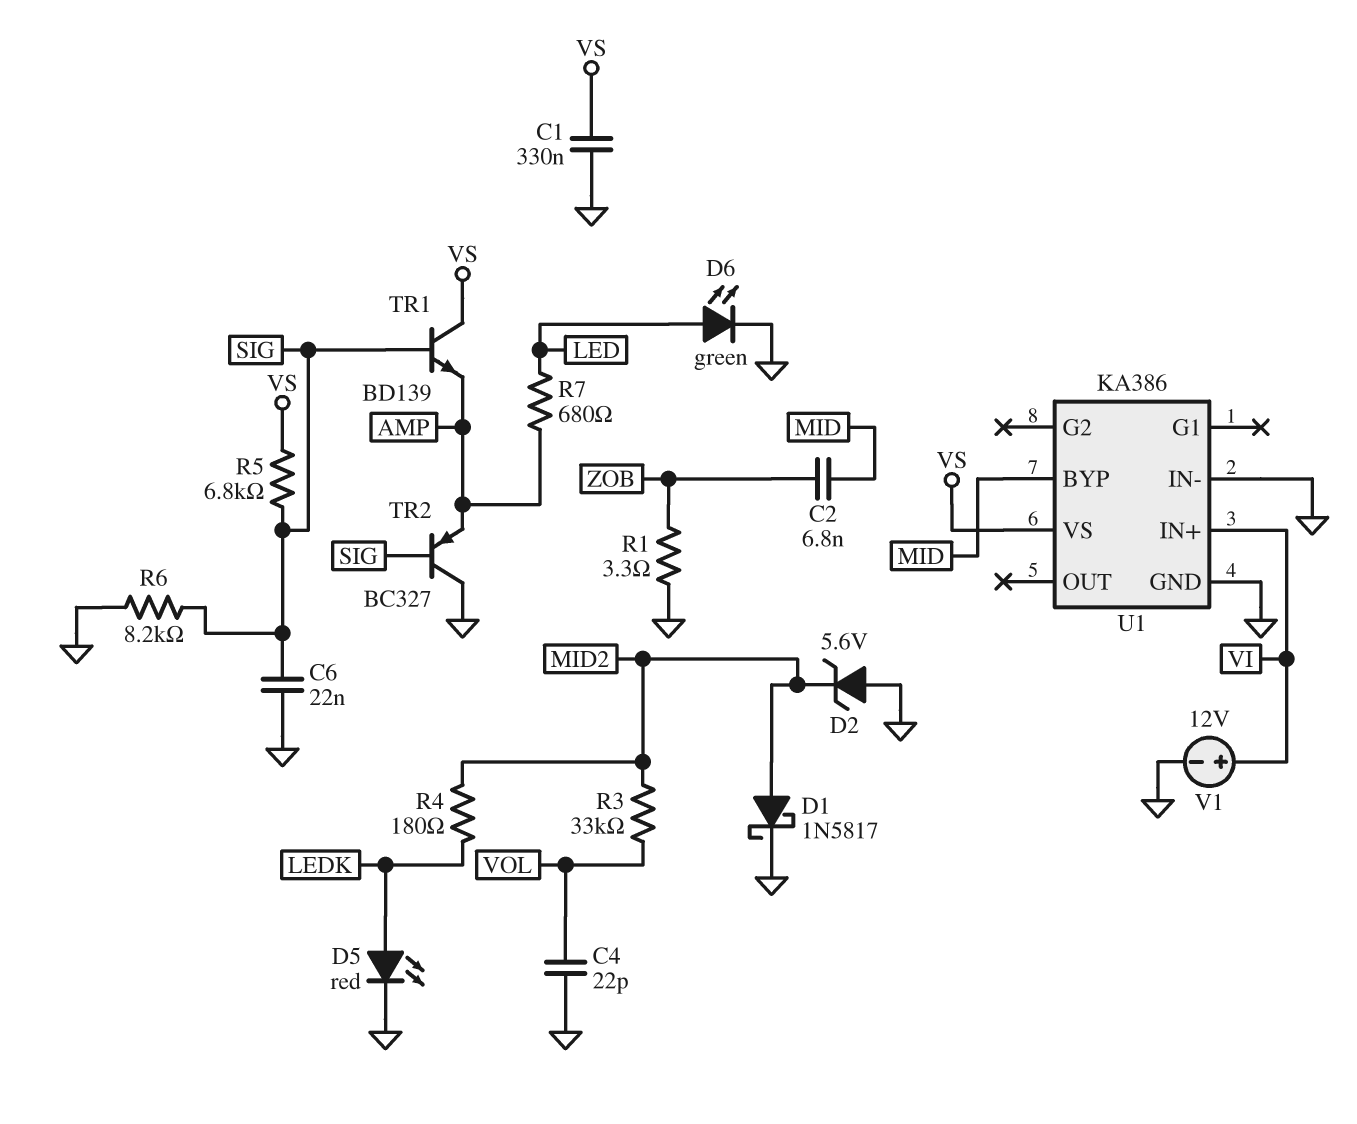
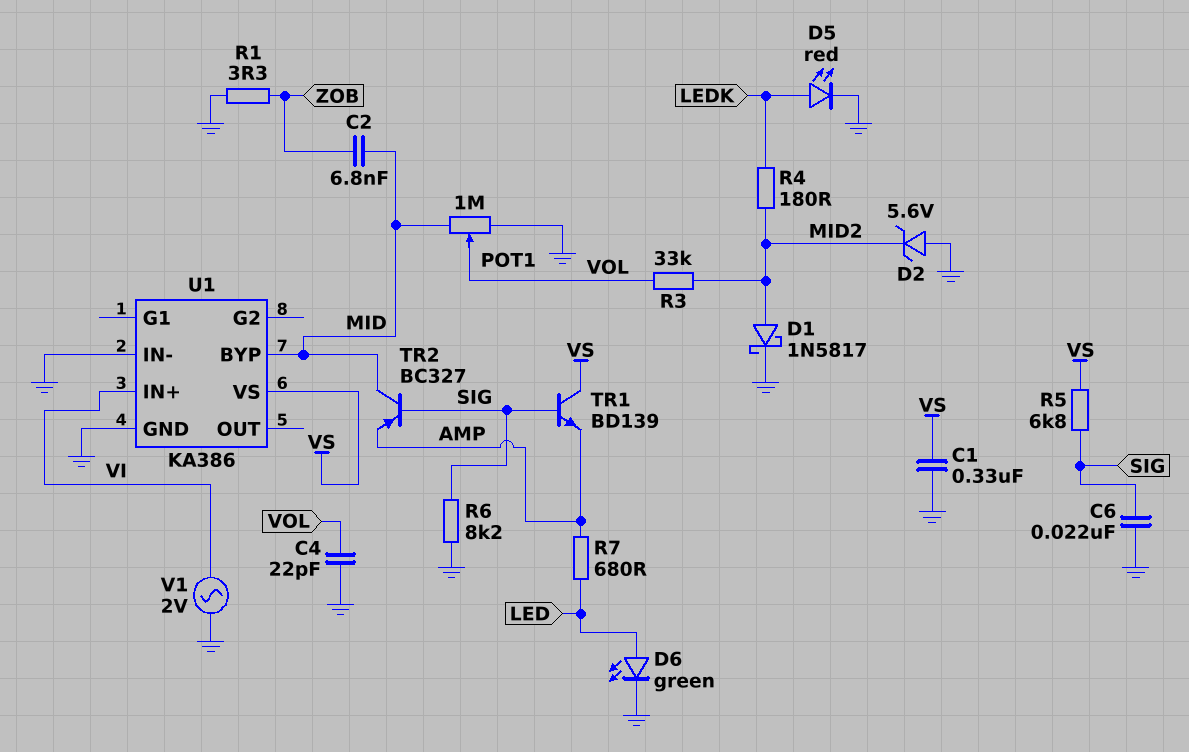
POT1: none -> 1M (GND, MID, wiper VOL)
TR2: PNP BC327 (B SIG, C GND, E AMP) -> PNP BC327 (B SIG, C MID, E AMP)
V1: 12V (plus VI, minus GND) -> AC 2V (GND, VI)

